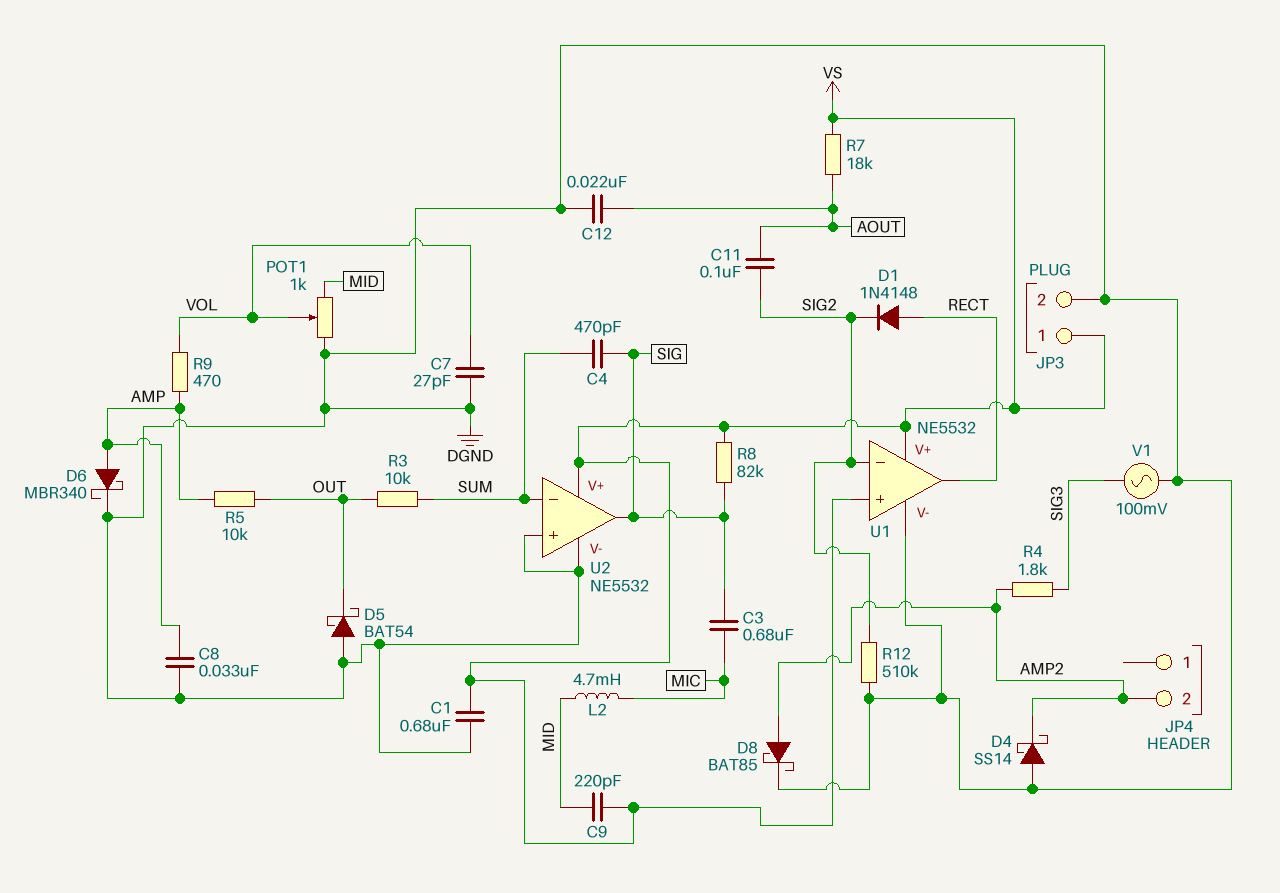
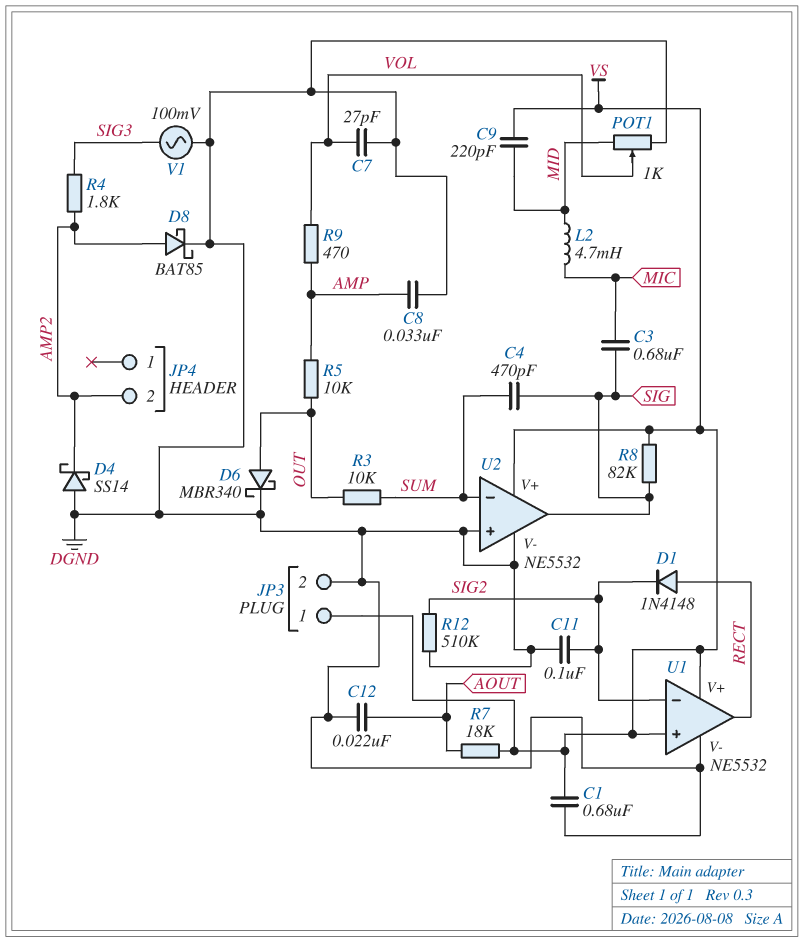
C11: 100nF (AOUT, SIG2) -> 100nF (DGND, SIG2)
D5: schottky BAT54 (A DGND, K OUT) -> none
D6: schottky MBR340 (A AMP, K DGND) -> schottky MBR340 (A OUT, K DGND)

